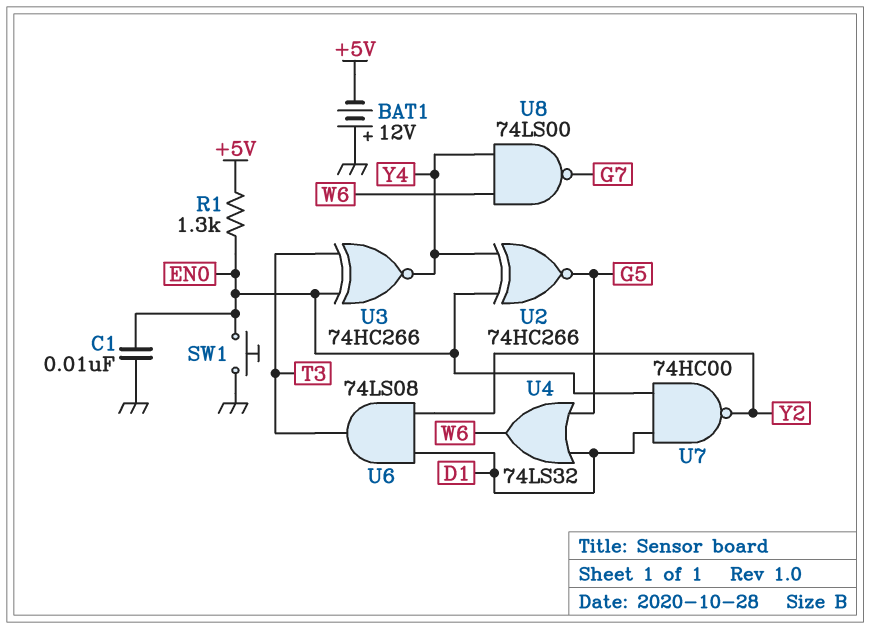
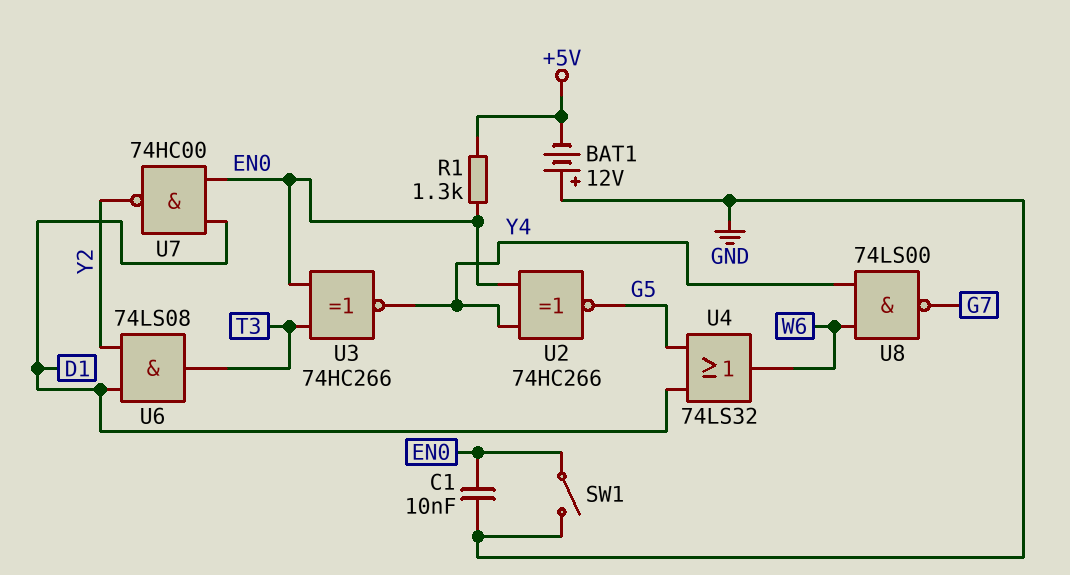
SW1: button (EN0, GND) -> switch (EN0, GND)

